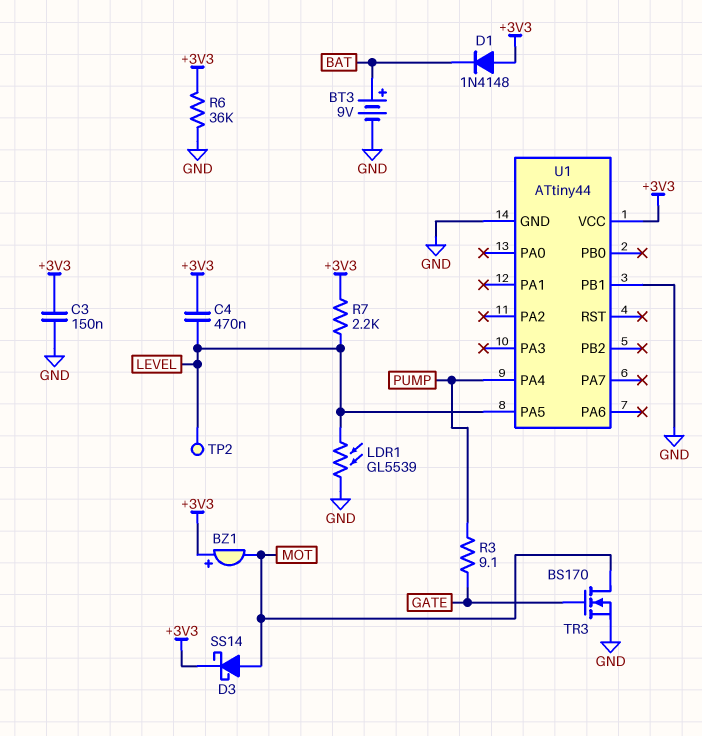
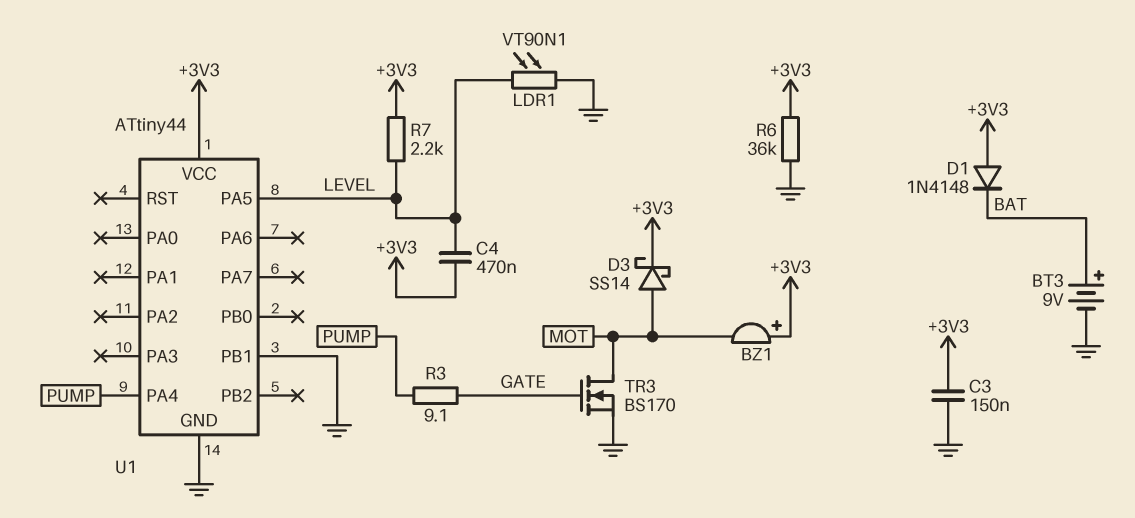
LDR1: GL5539 (GND, LEVEL) -> VT90N1 (GND, LEVEL)
TP2: test point (LEVEL) -> none

